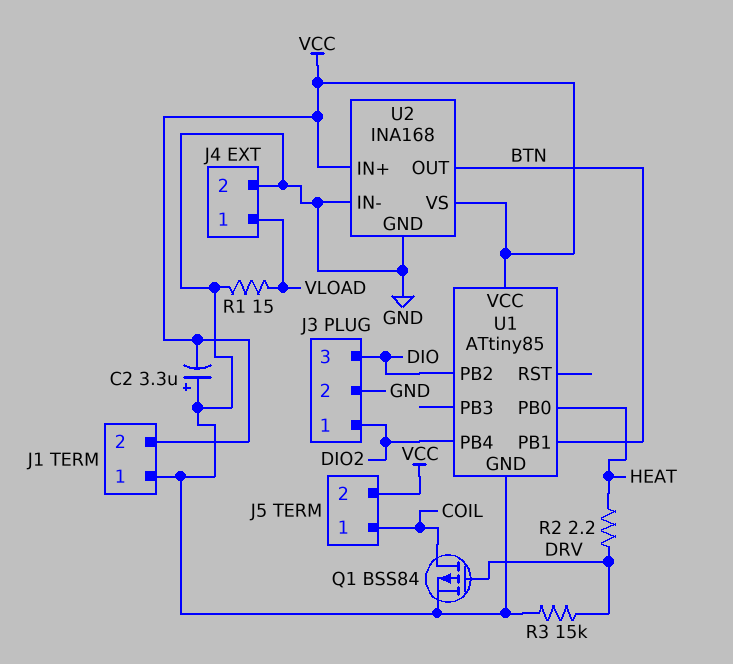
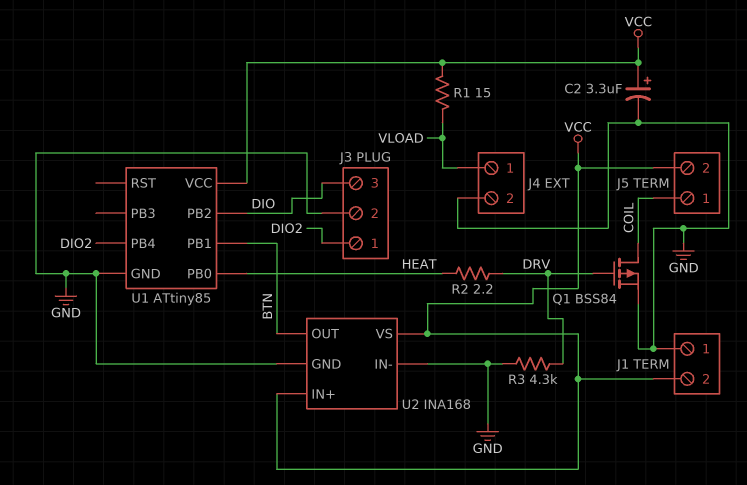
C2: 3.3uF (plus GND, minus VCC) -> 3.3uF (plus VCC, minus GND)
R1: 15 (GND, VLOAD) -> 15 (VCC, VLOAD)
R3: 15k (DRV, GND) -> 4.3k (DRV, GND)

